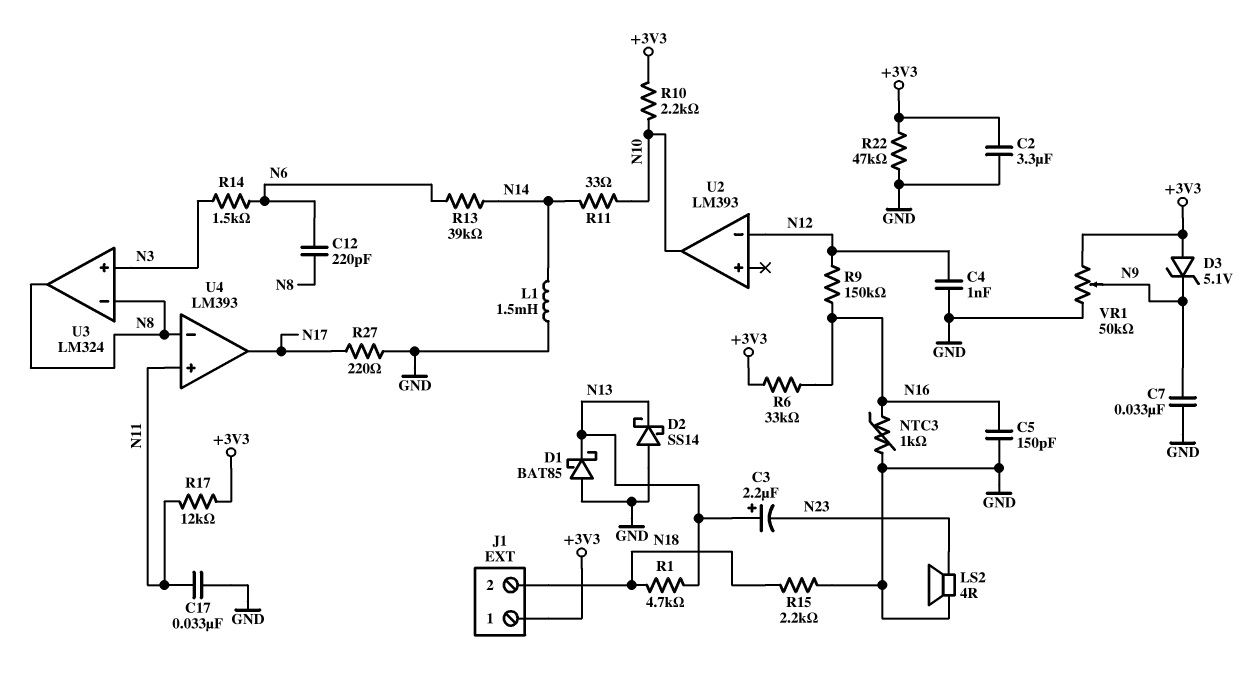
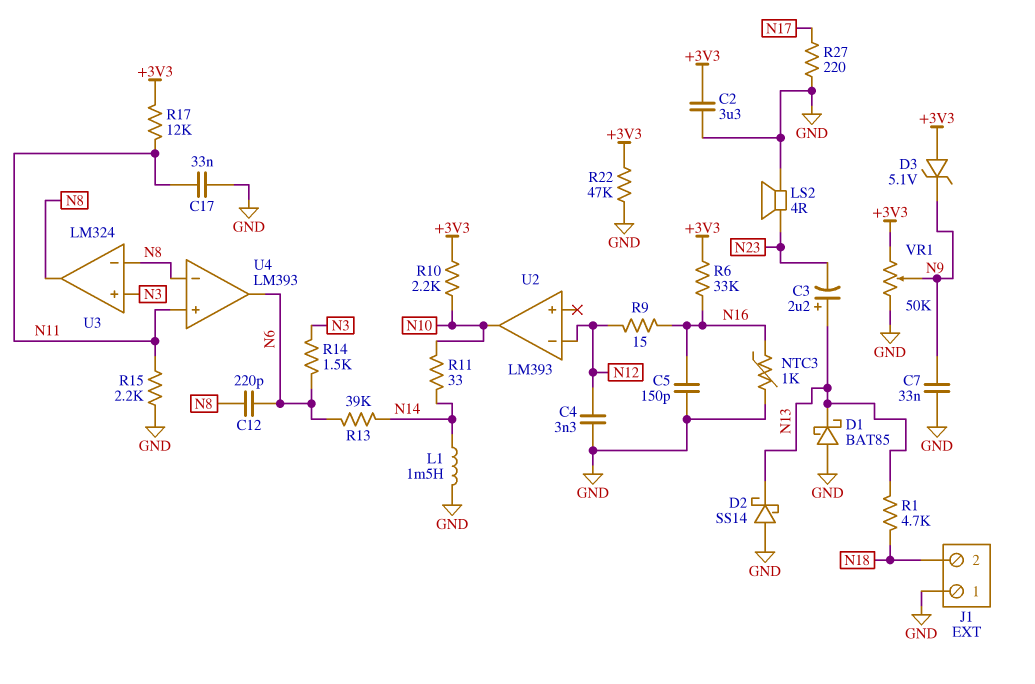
C4: 1nF (GND, N12) -> 3.3nF (GND, N12)
J1 pin 1: +3V3 -> GND
R9: 150k (N12, N16) -> 15 (N12, N16)
R15: 2.2k (GND, N18) -> 2.2k (GND, N11)
U4 pin out: N17 -> N6

